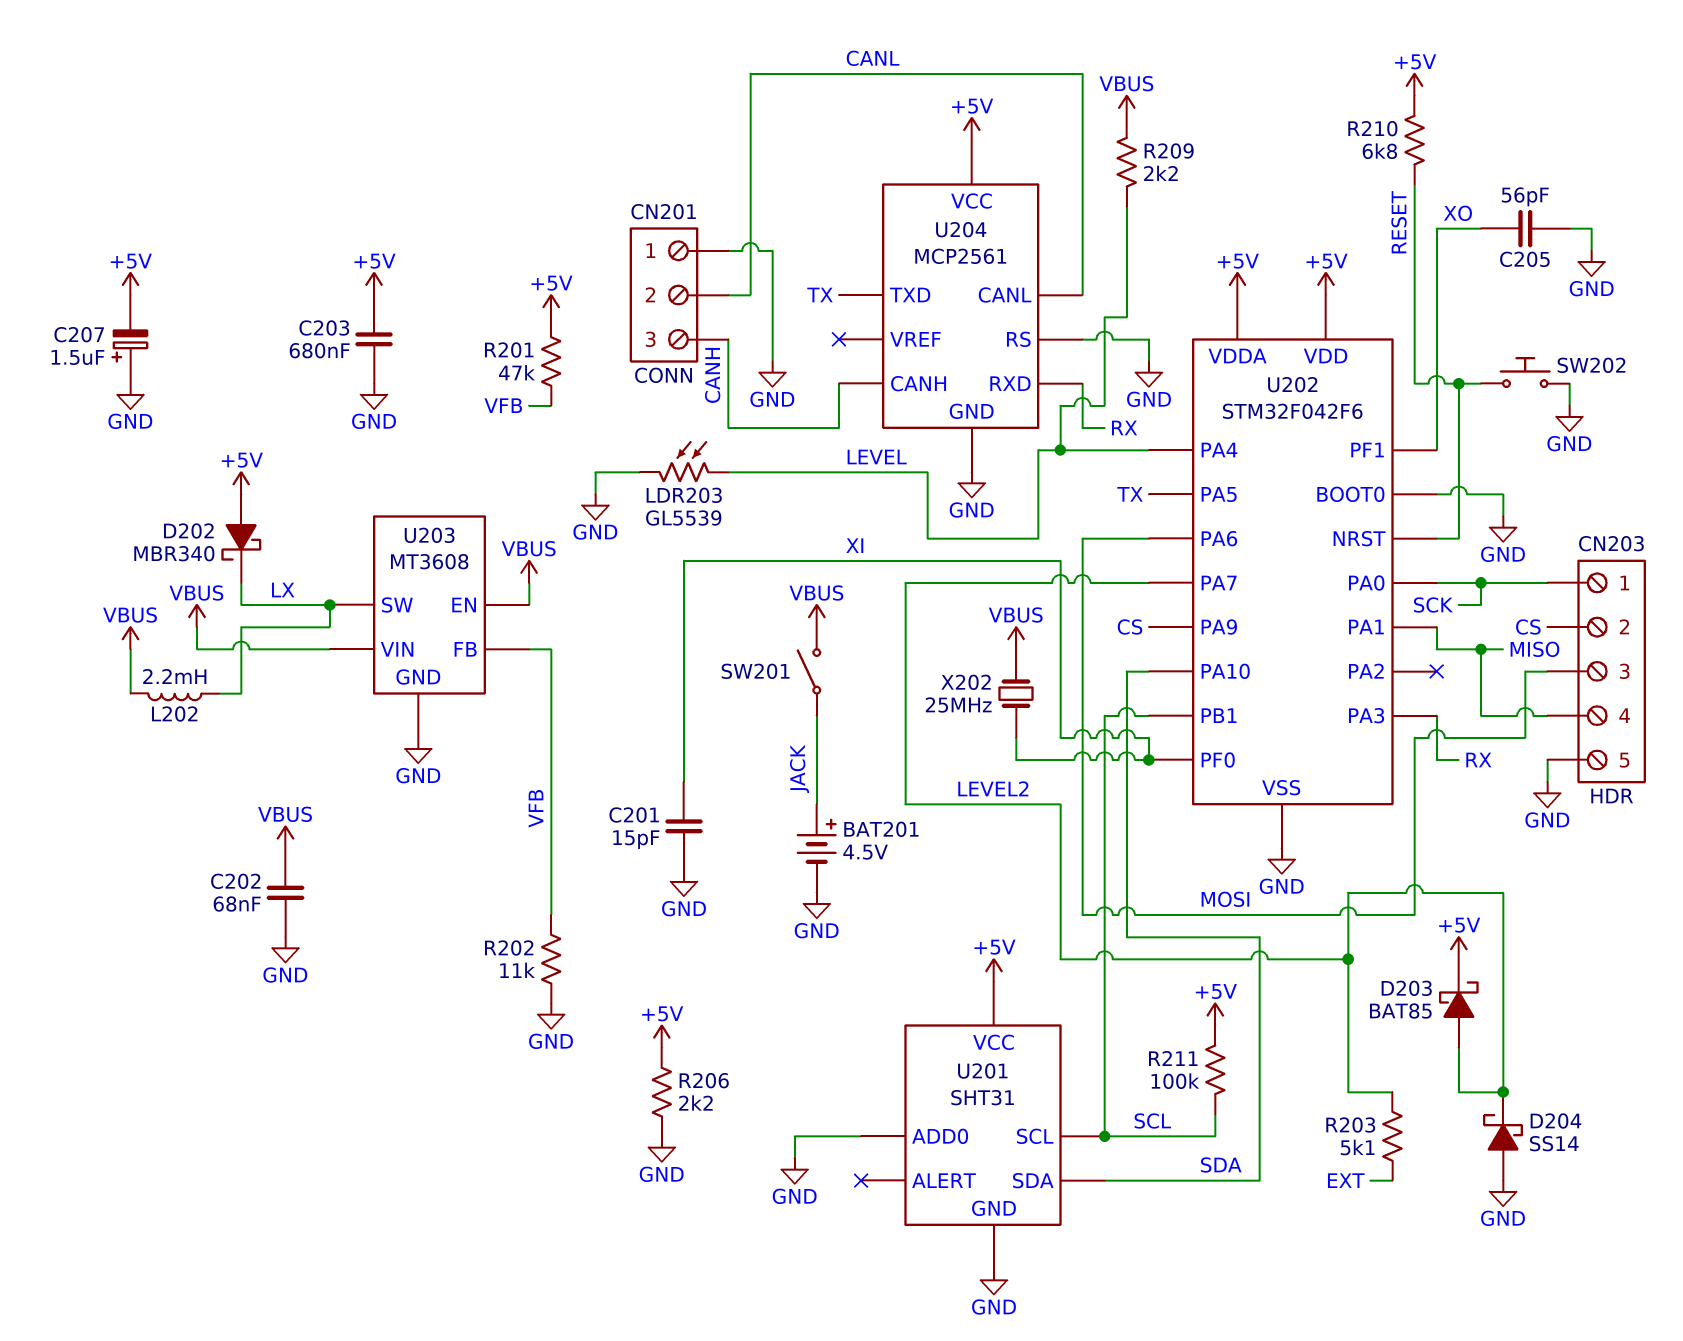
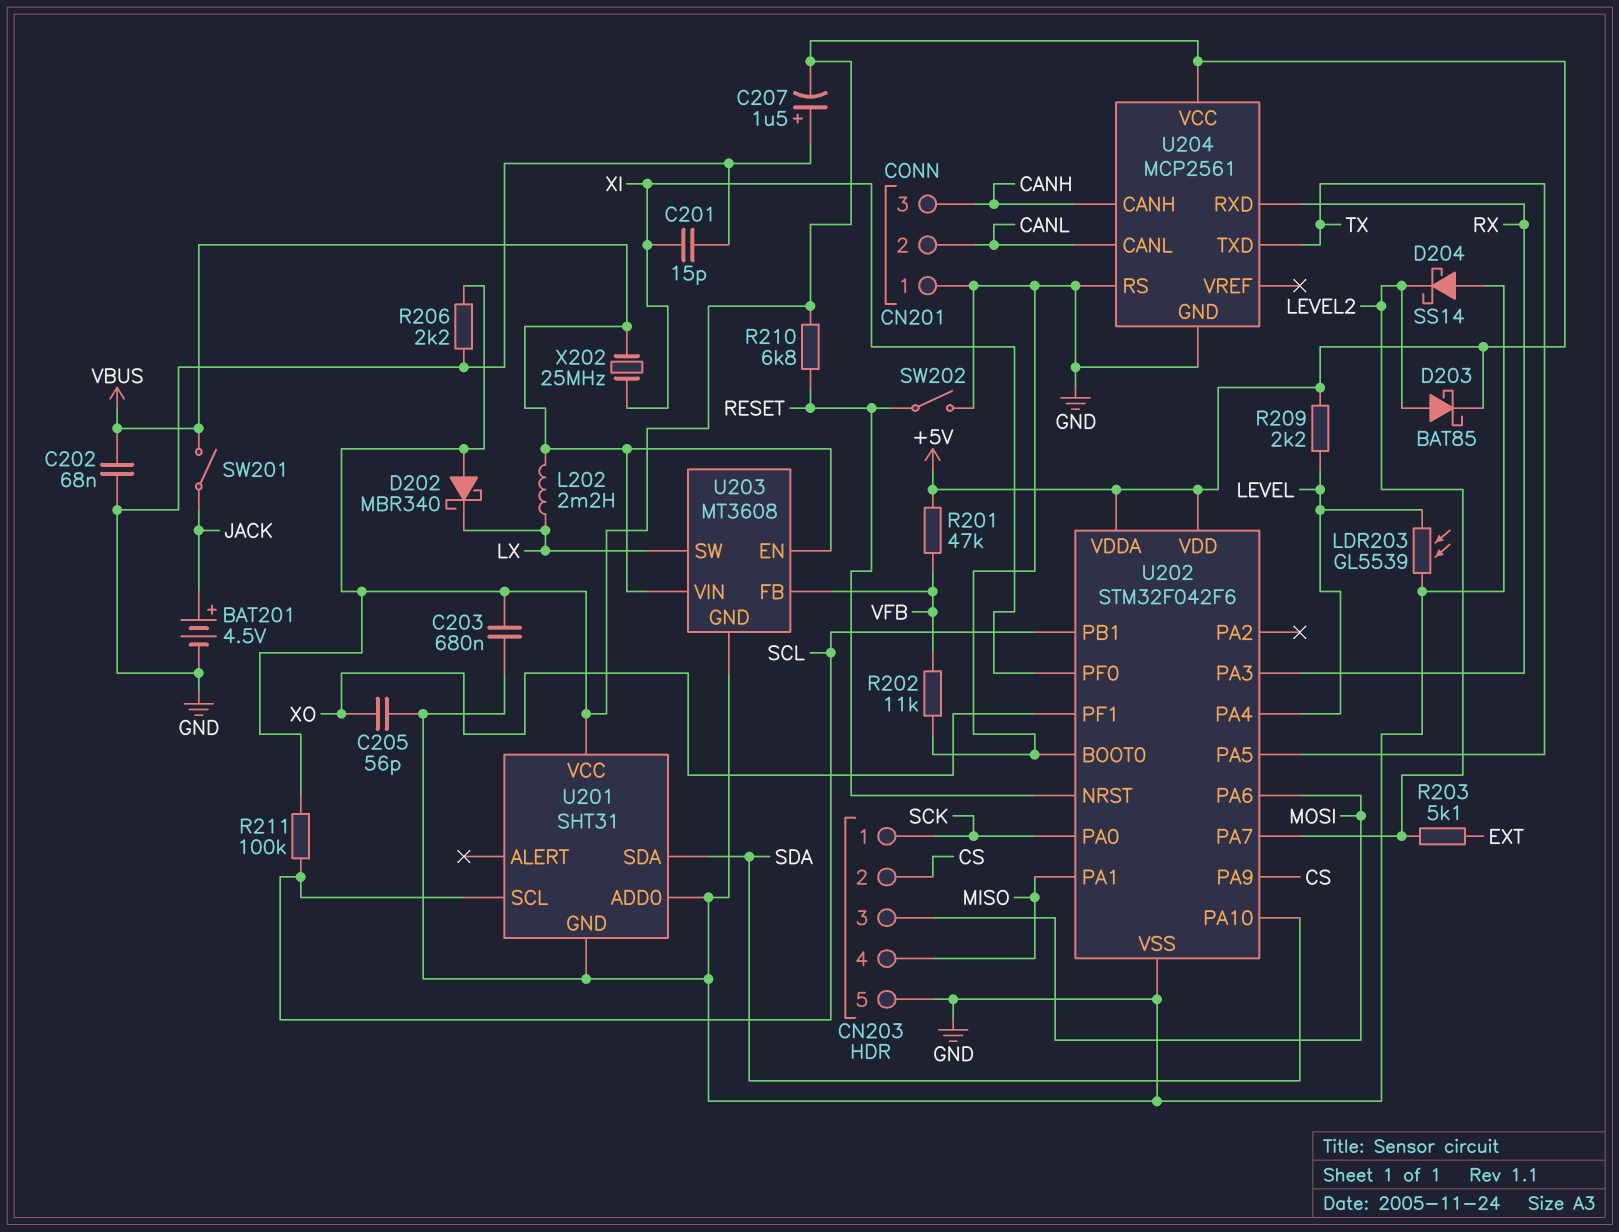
R209: 2.2k (LEVEL, VBUS) -> 2.2k (+5V, LEVEL)
SW202: button (GND, RESET) -> switch (GND, RESET)

